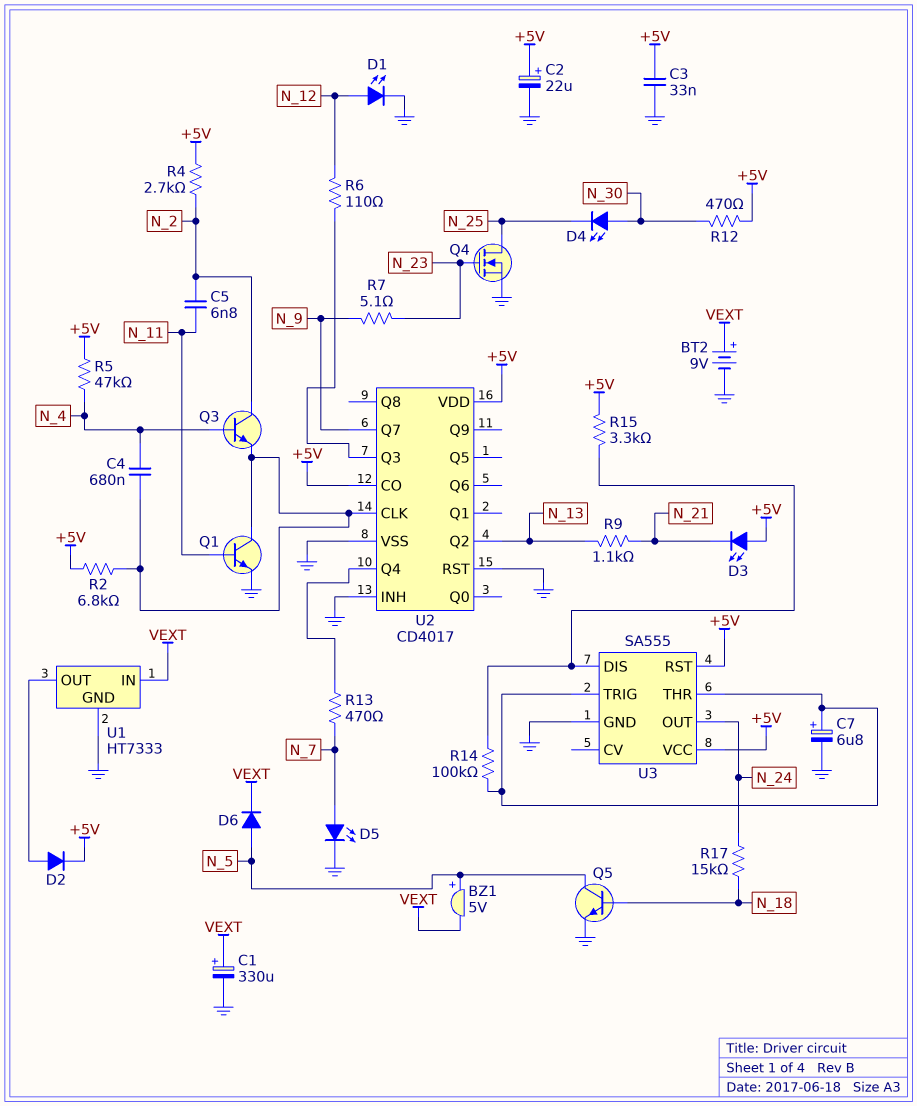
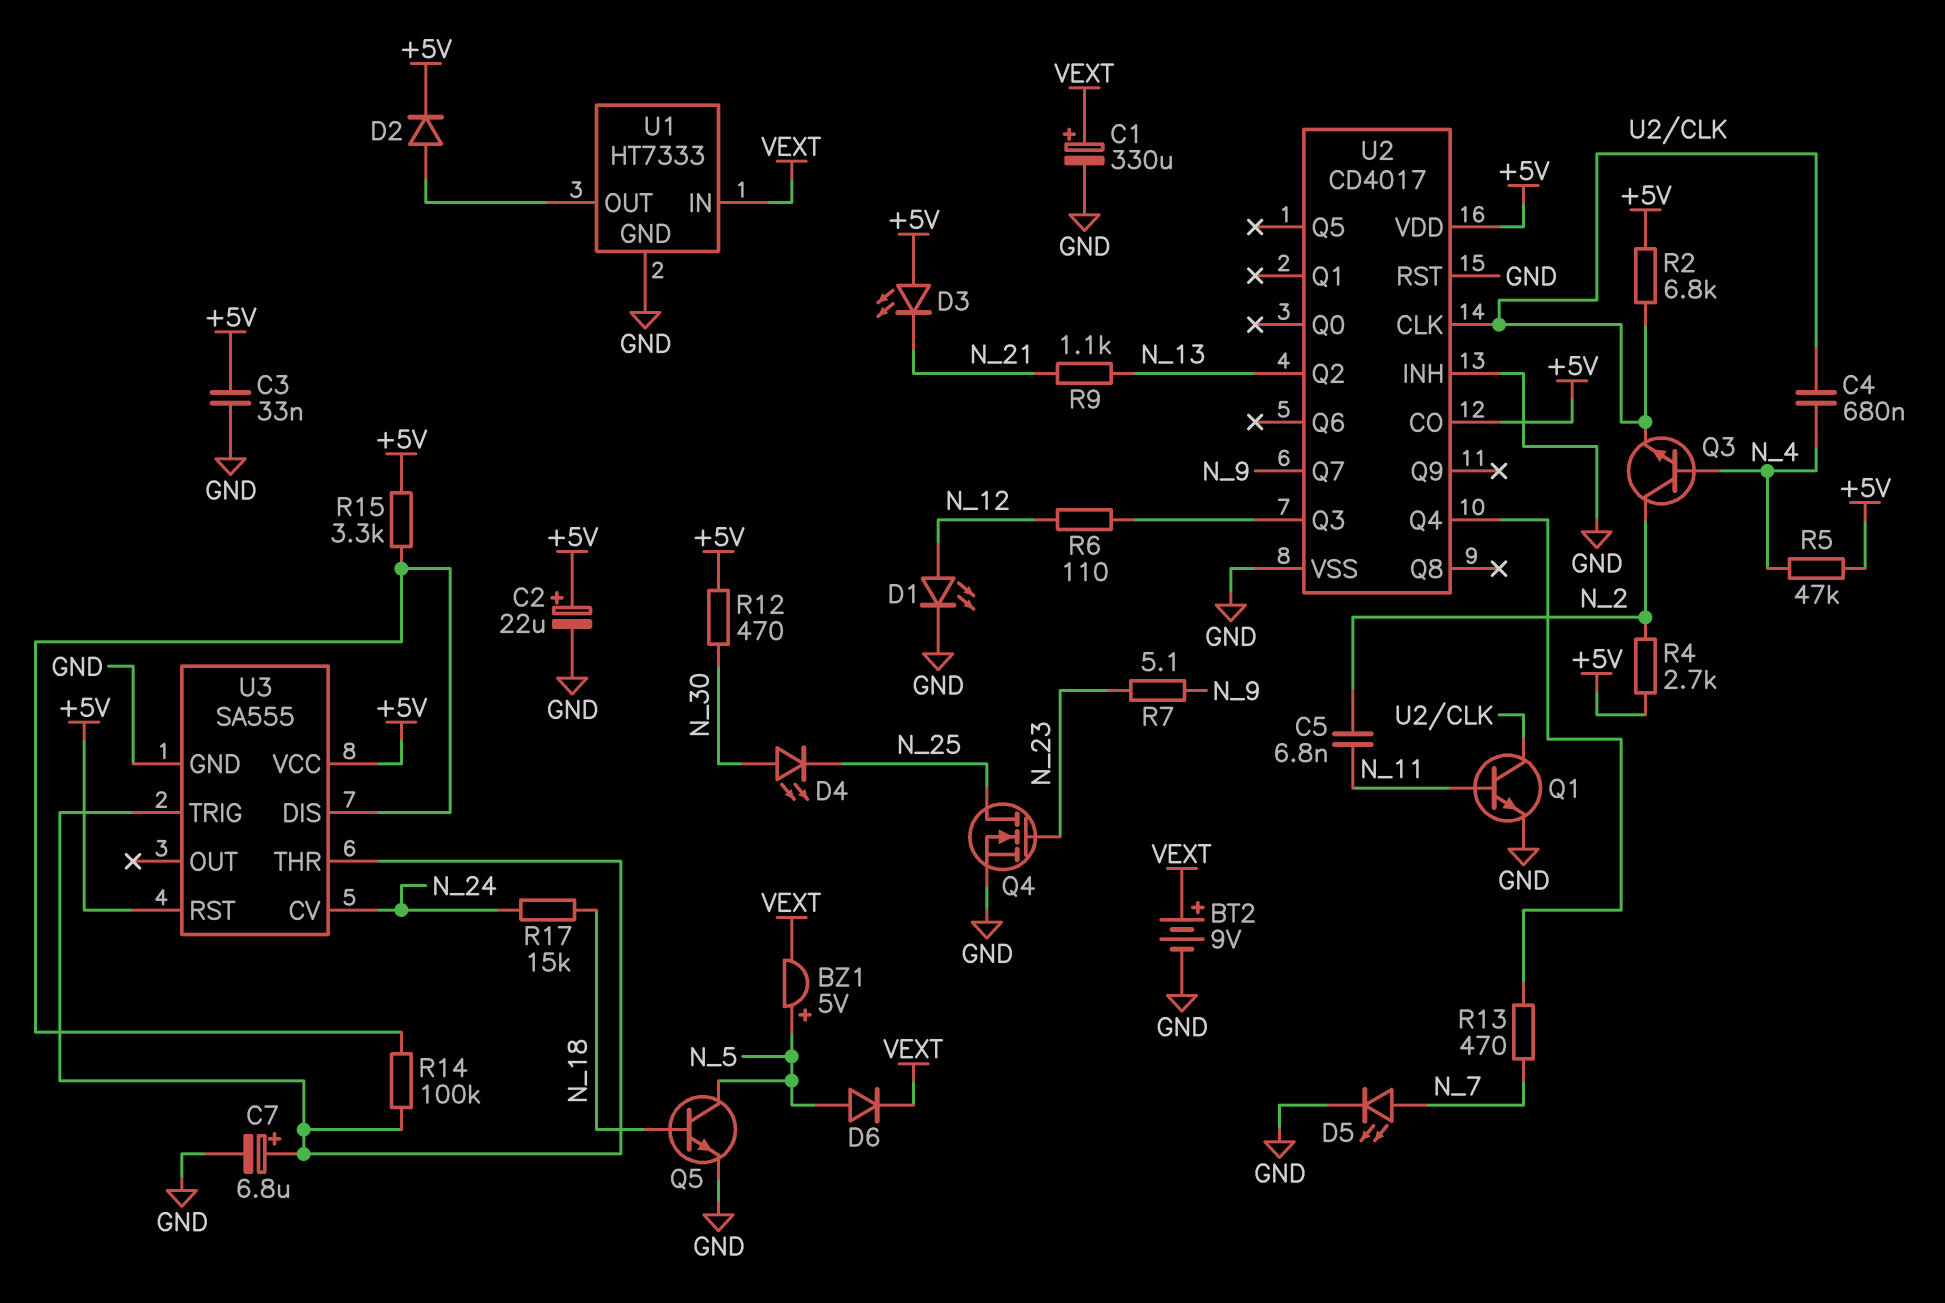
U3 pin CV: none -> N_24
U3 pin OUT: N_24 -> none

